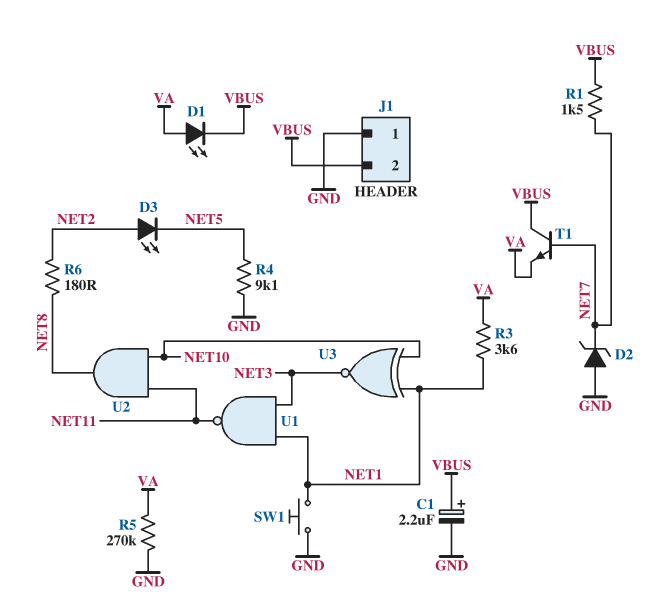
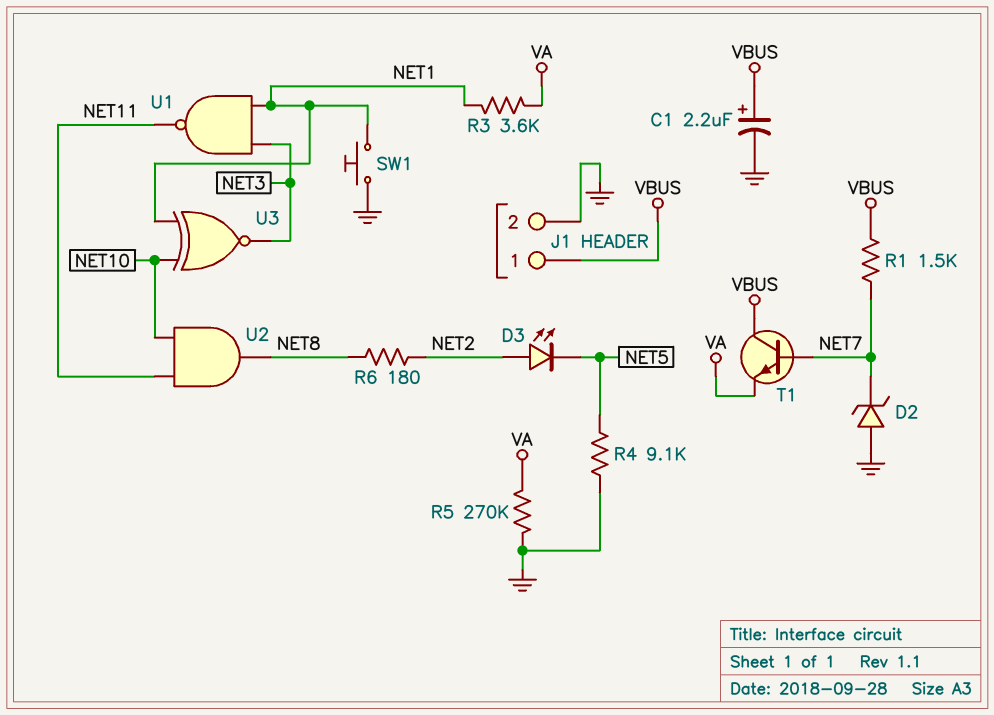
D1: LED (A VA, K VBUS) -> none
J1 pin 1: GND -> VBUS
J1 pin 2: VBUS -> GND

